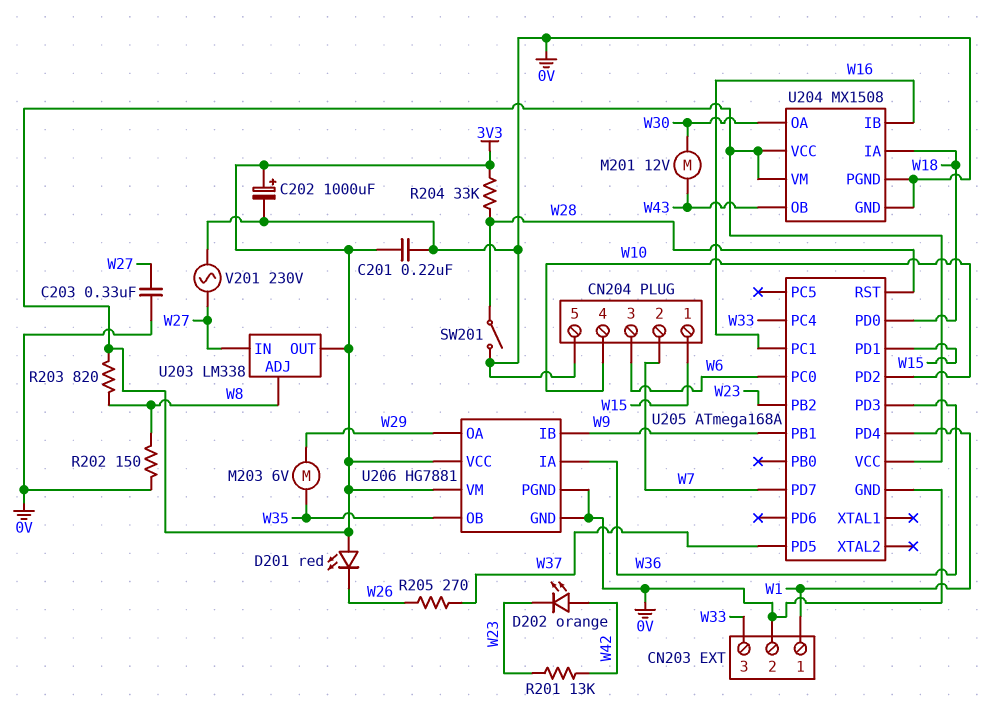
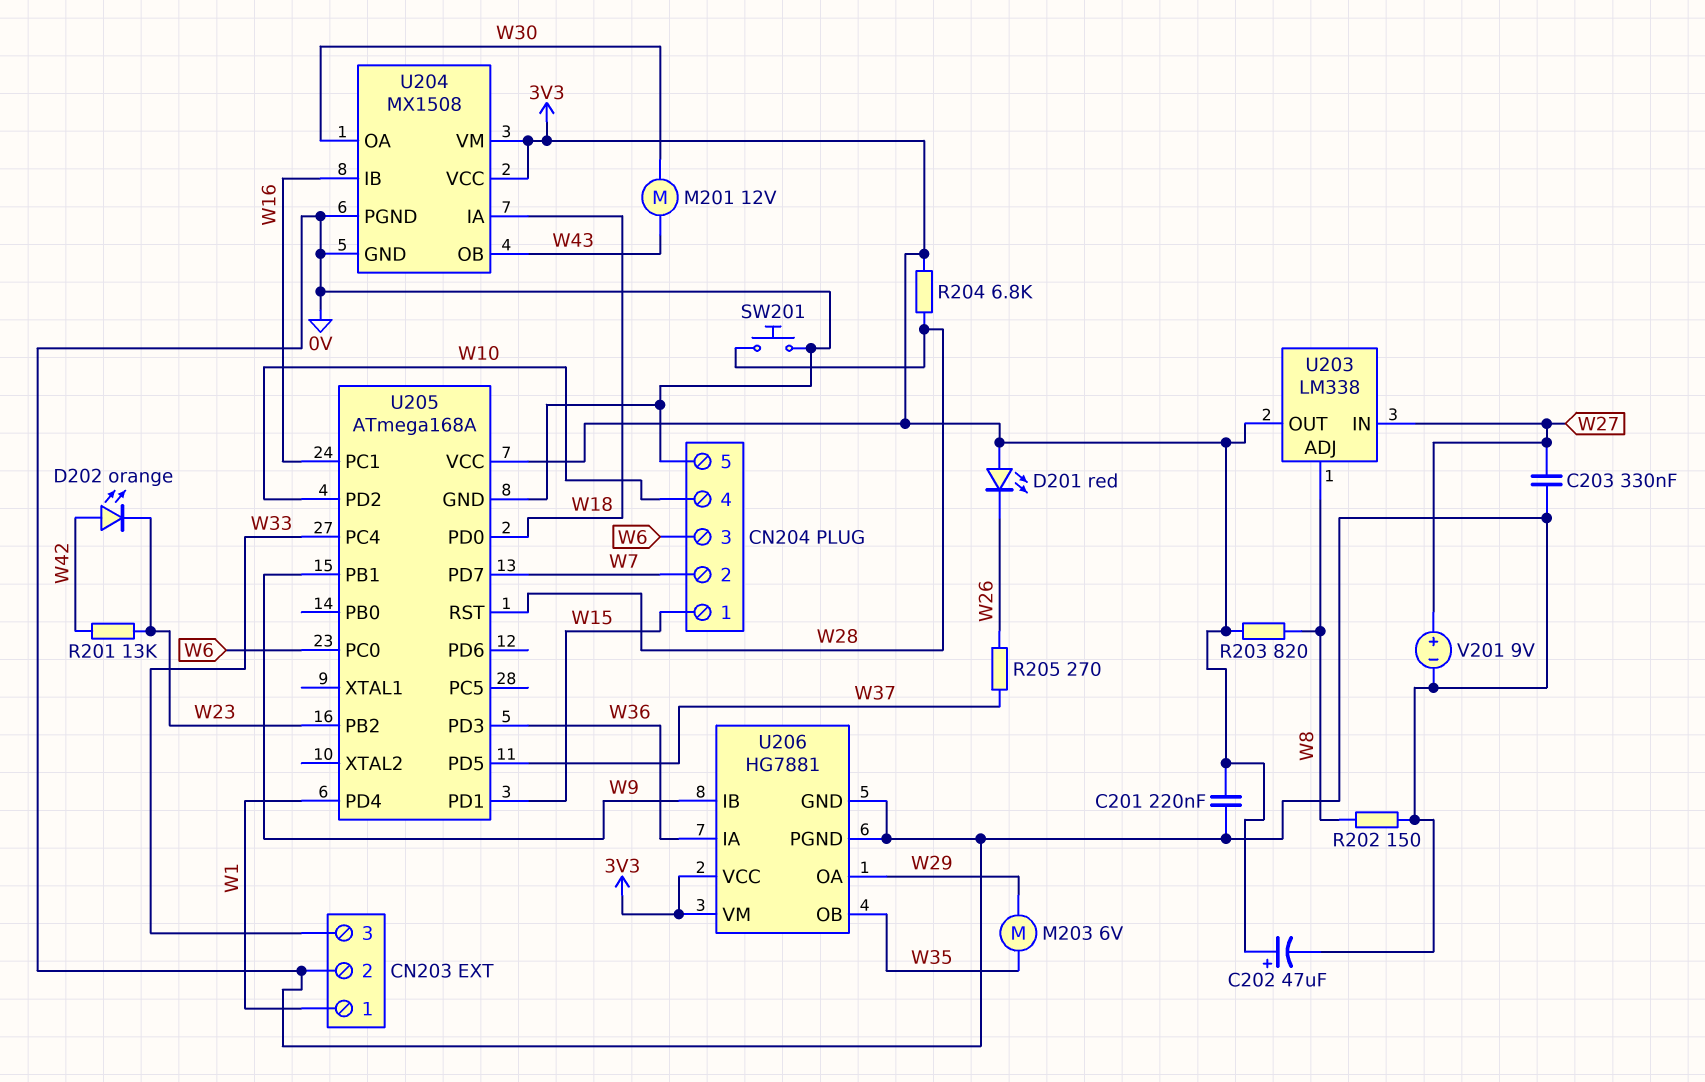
C202: 1000uF (plus 3V3, minus 0V) -> 47uF (plus 3V3, minus 0V)
R204: 33k (3V3, W28) -> 6.8k (3V3, W28)
SW201: switch (0V, W28) -> button (0V, W28)
V201: AC 230V (0V, W27) -> 9V (plus W27, minus 0V)

